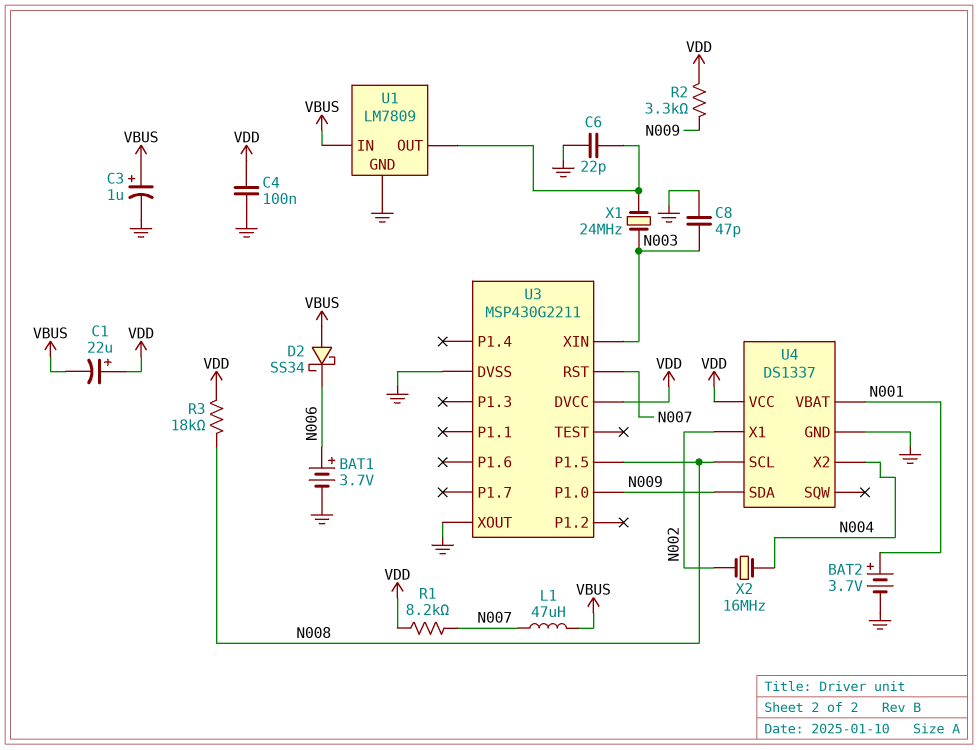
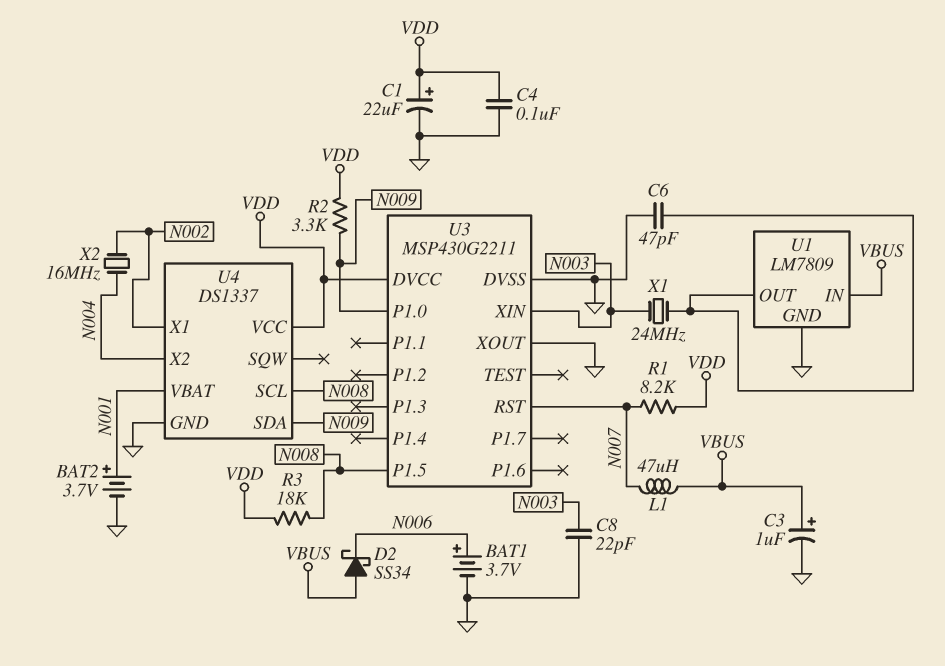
C1: 22uF (plus VDD, minus VBUS) -> 22uF (plus VDD, minus GND)
C6: 22pF (GND, U1/OUT) -> 47pF (GND, U1/OUT)
C8: 47pF (GND, N003) -> 22pF (GND, N003)

